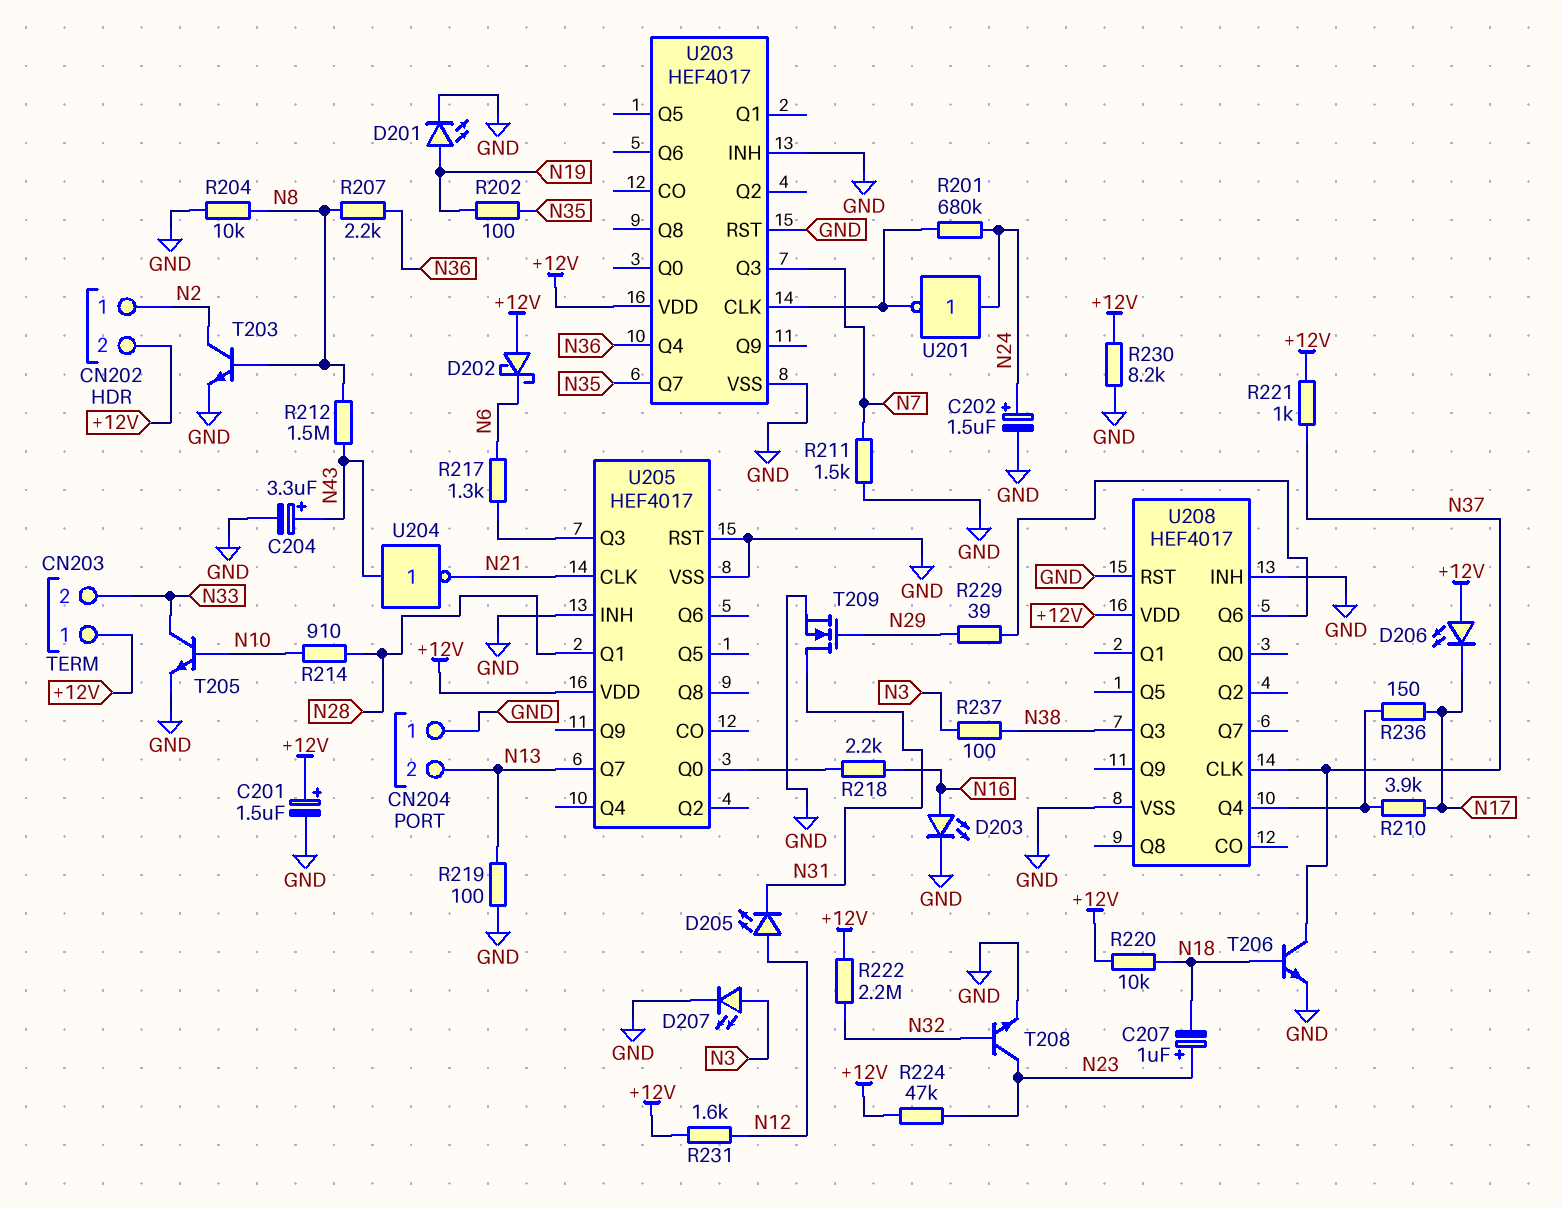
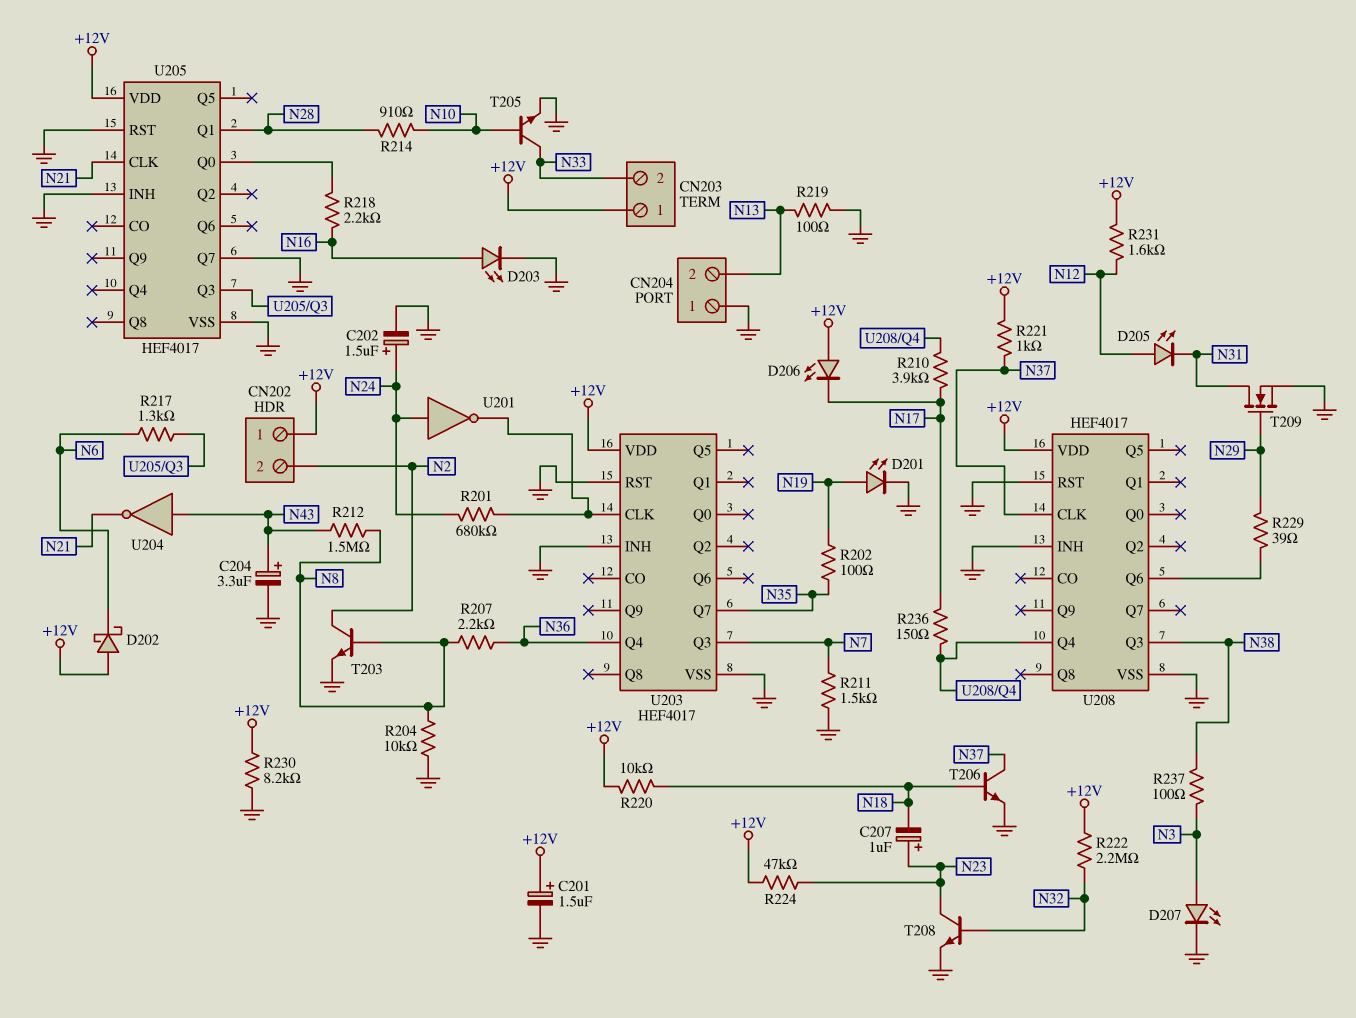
CN202 pin 1: N2 -> +12V
CN202 pin 2: +12V -> N2
U205 pin Q7: N13 -> GND

